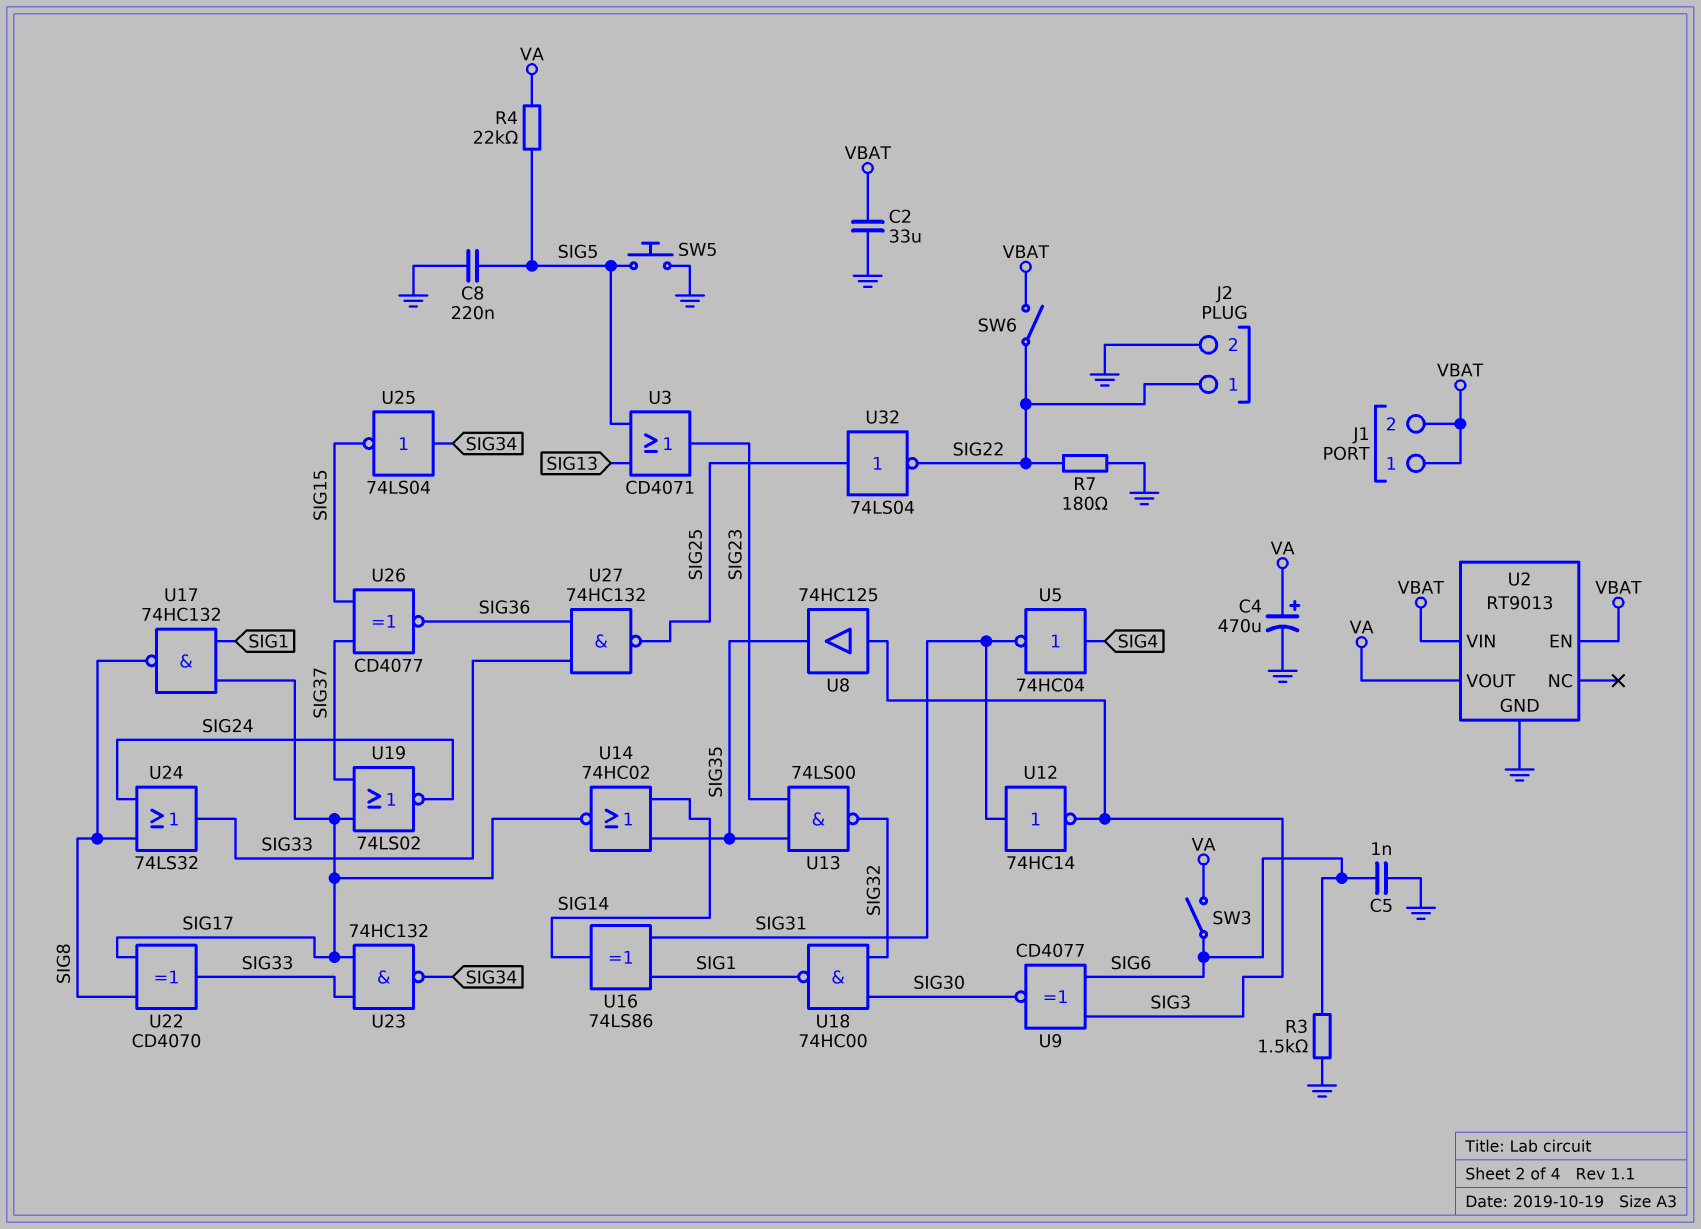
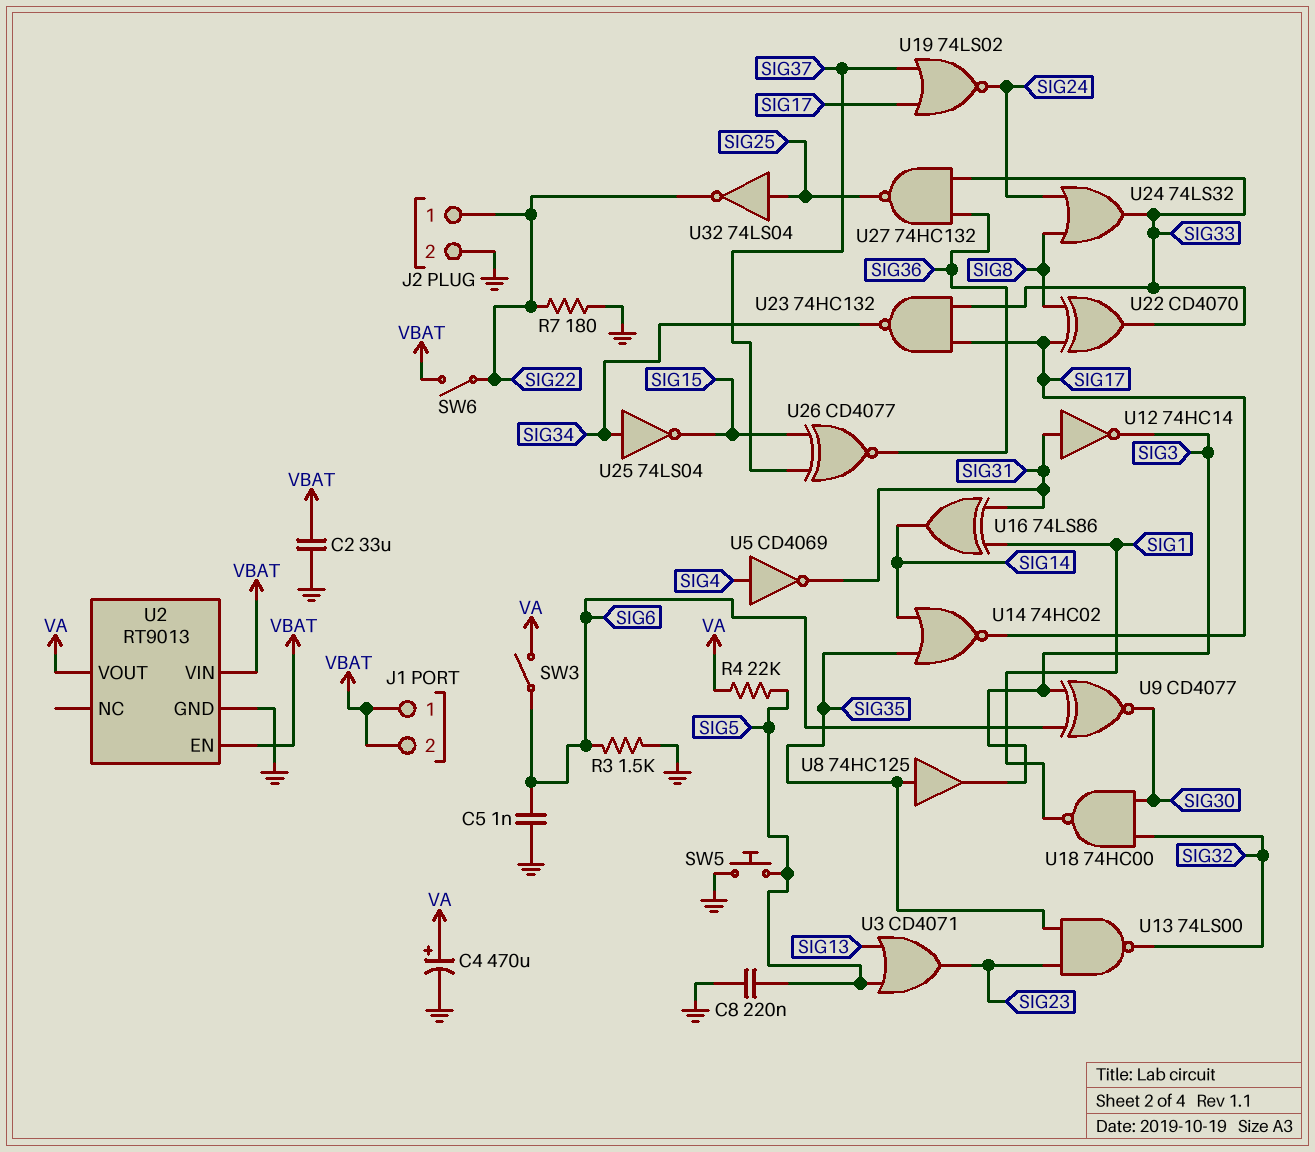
U5: NOT 74HC04 (in SIG4, out SIG31) -> NOT CD4069 (in SIG4, out SIG31)
U8: buffer 74HC125 (in SIG3, out SIG35) -> buffer 74HC125 (in SIG35, out SIG3)
U17: NAND 74HC132 (in SIG1, in SIG17, out SIG8) -> none

